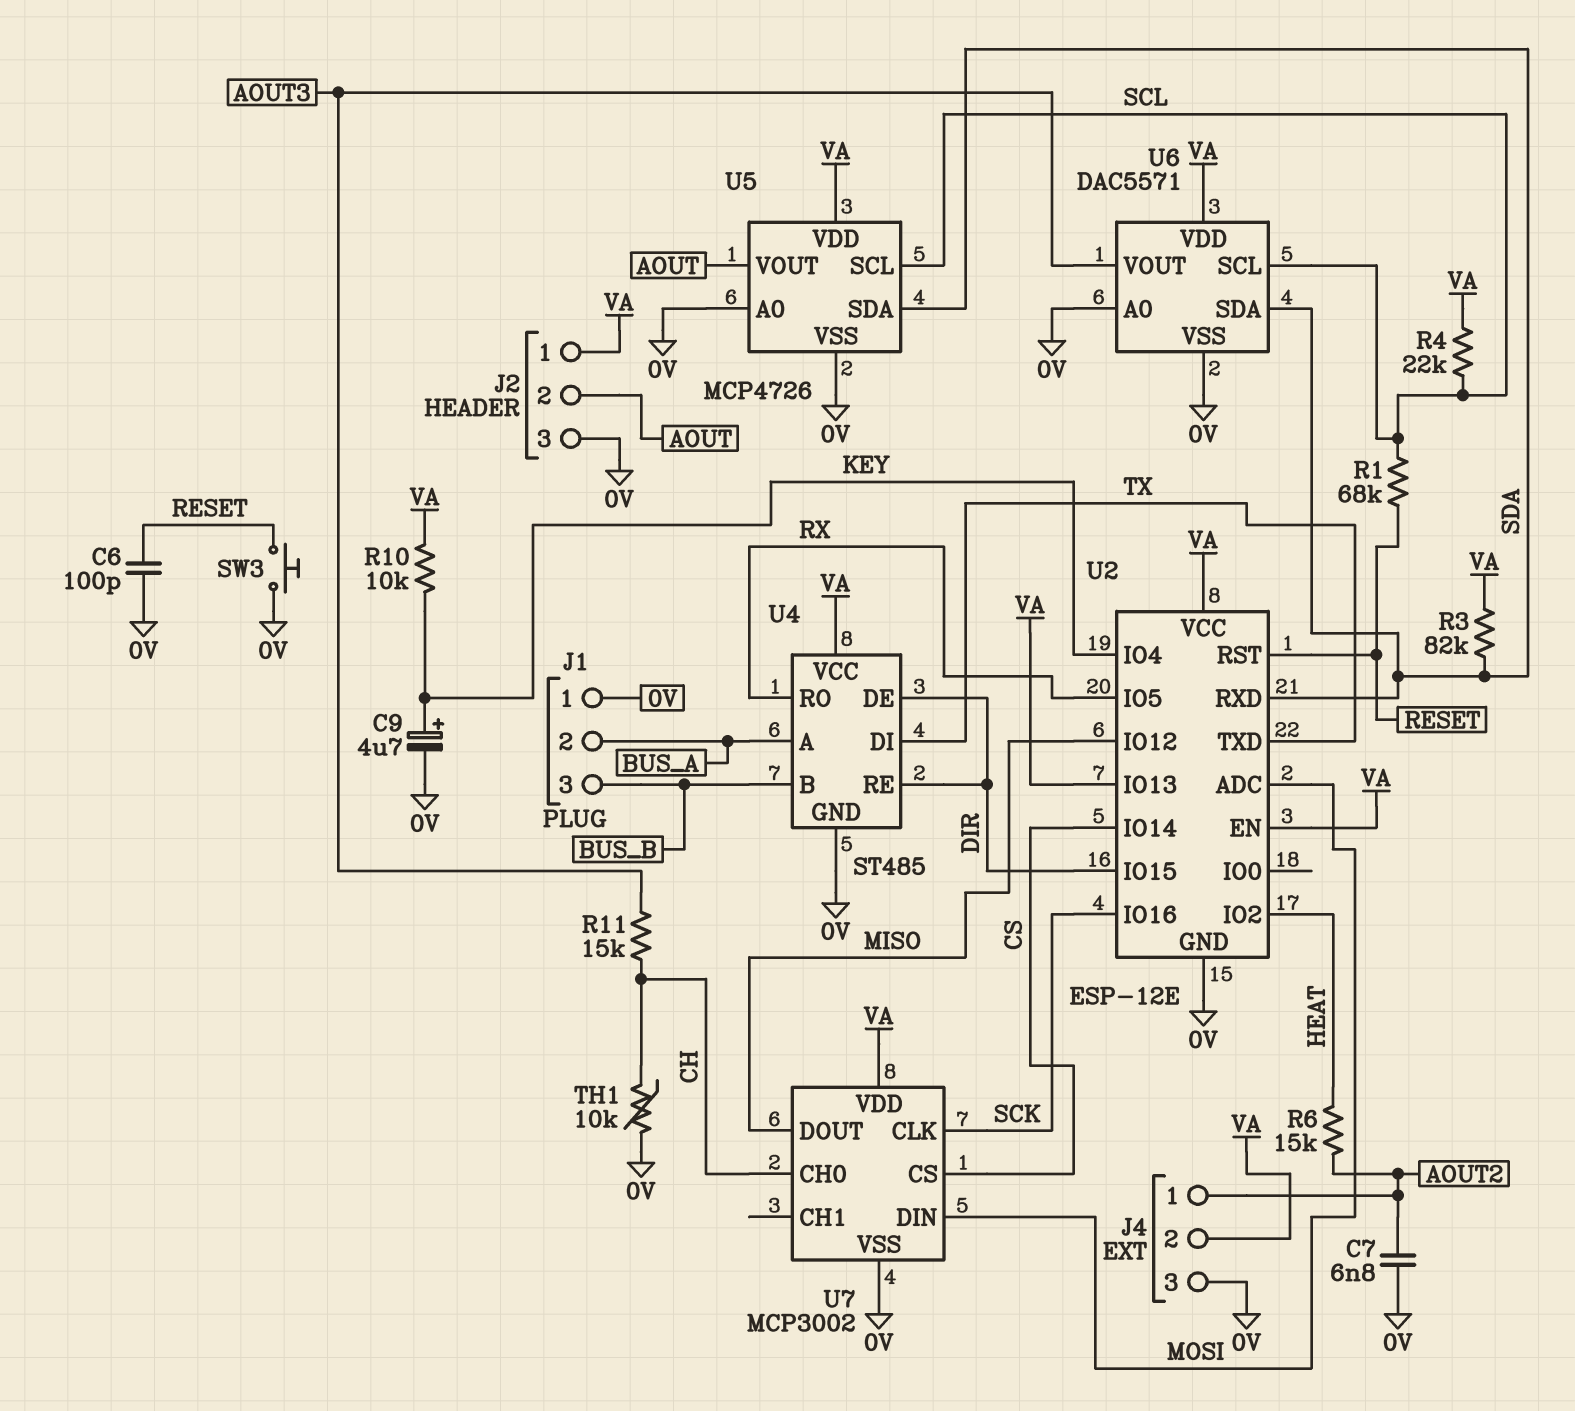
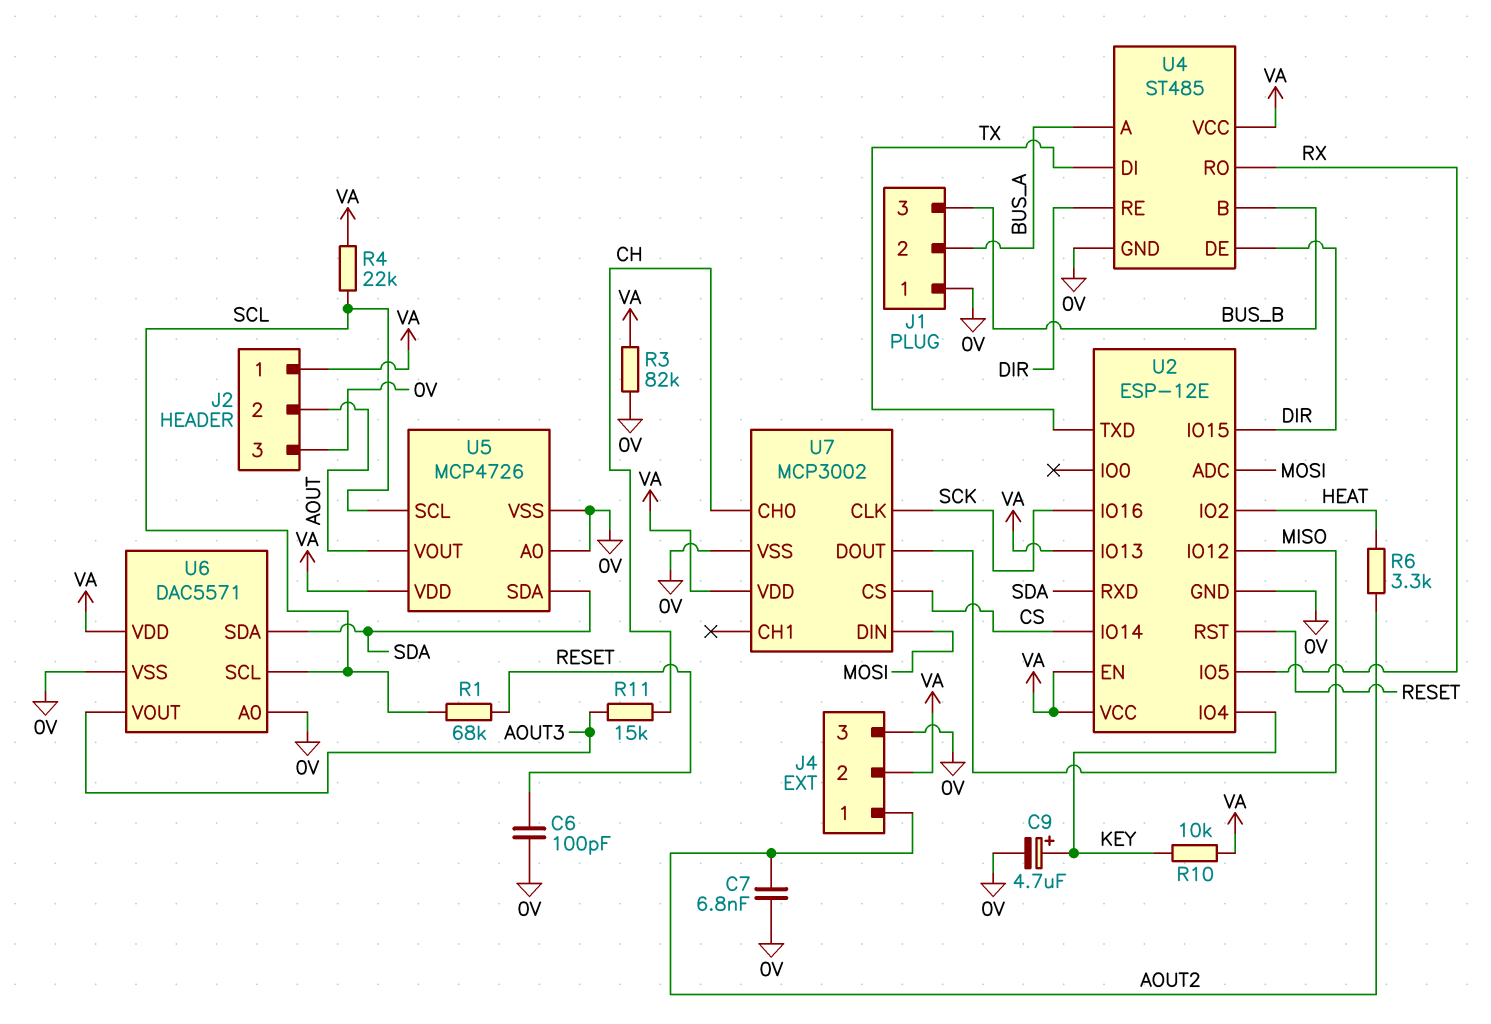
R3: 82k (SDA, VA) -> 82k (0V, VA)
R6: 15k (AOUT2, HEAT) -> 3.3k (AOUT2, HEAT)
SW3: button (0V, RESET) -> none
TH1: 10k (0V, CH) -> none

